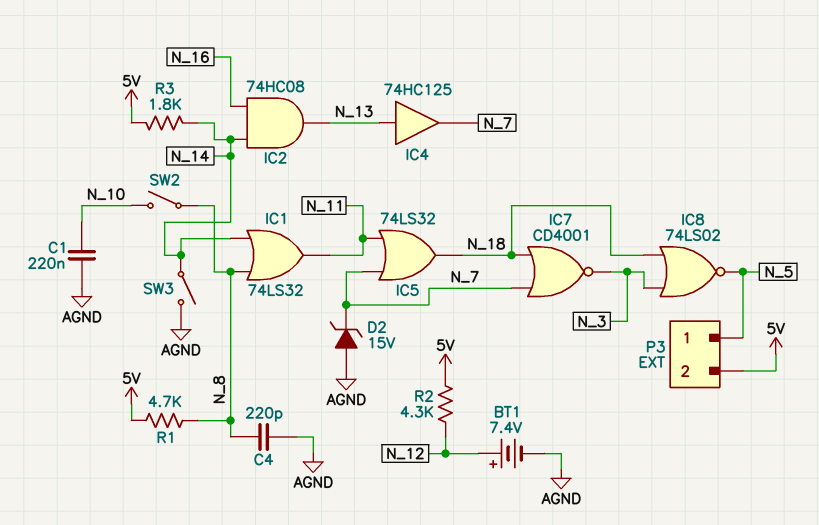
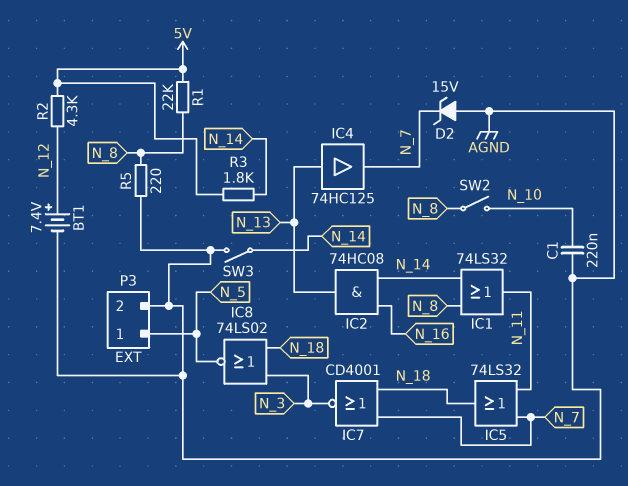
C4: 220pF (AGND, N_8) -> none
P3 pin 2: 5V -> AGND
R1: 4.7k (5V, N_8) -> 22k (5V, N_8)
R5: none -> 220 (AGND, N_8)

